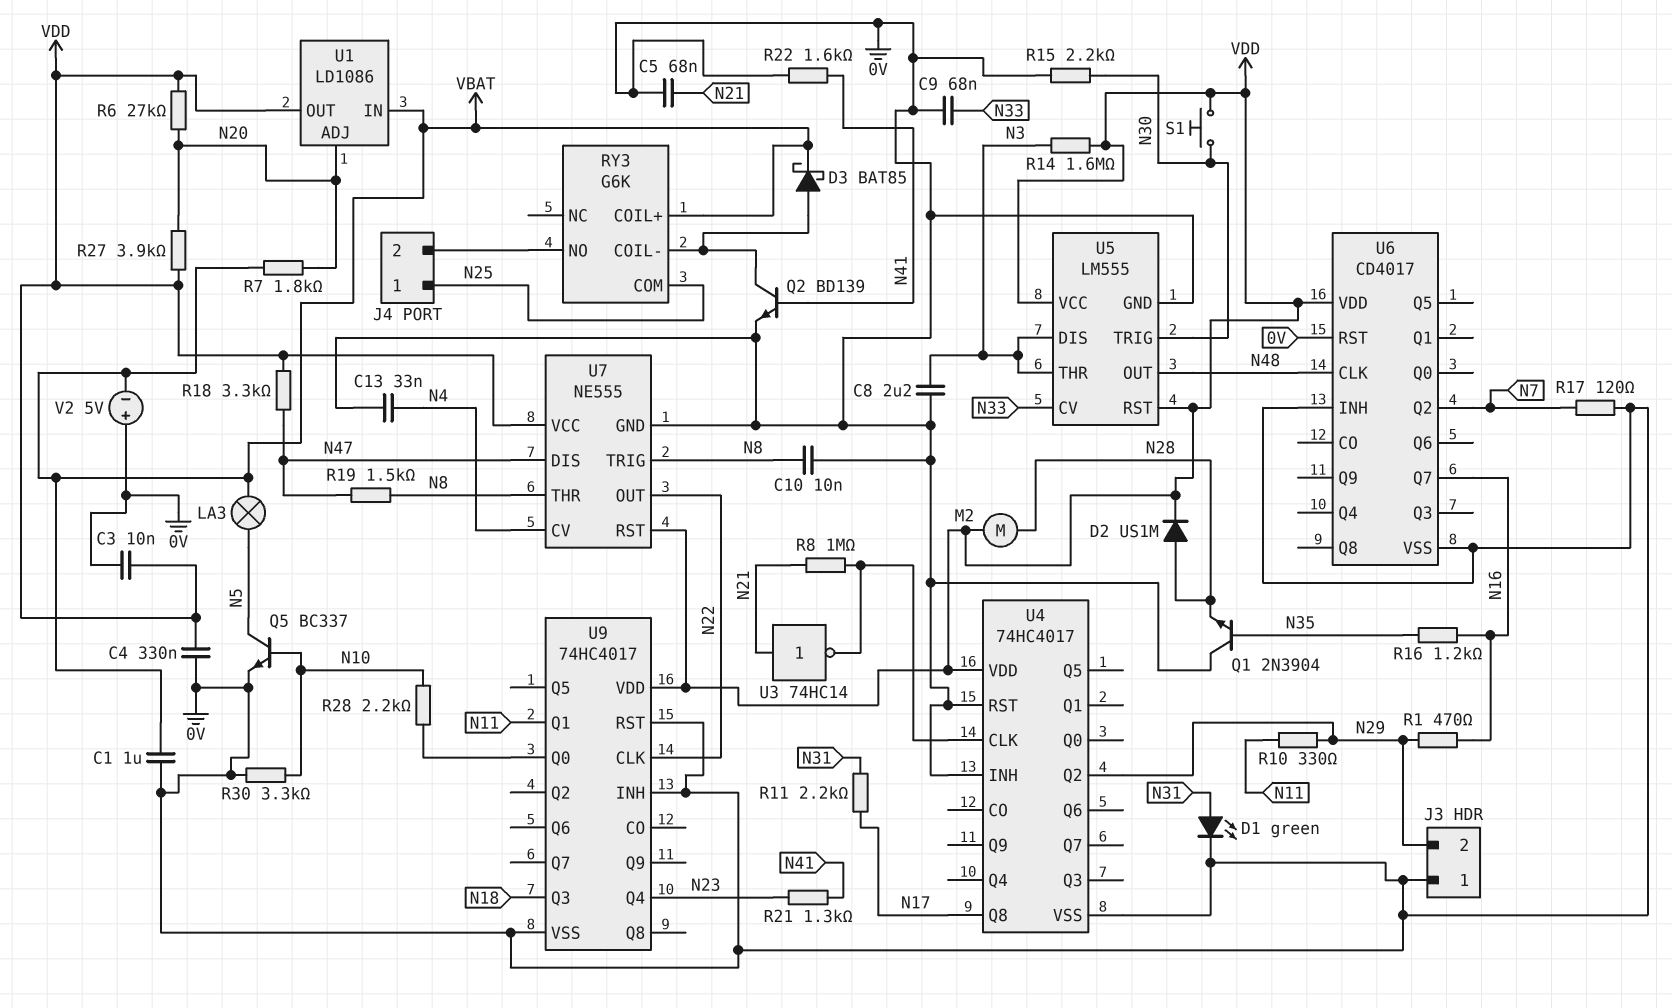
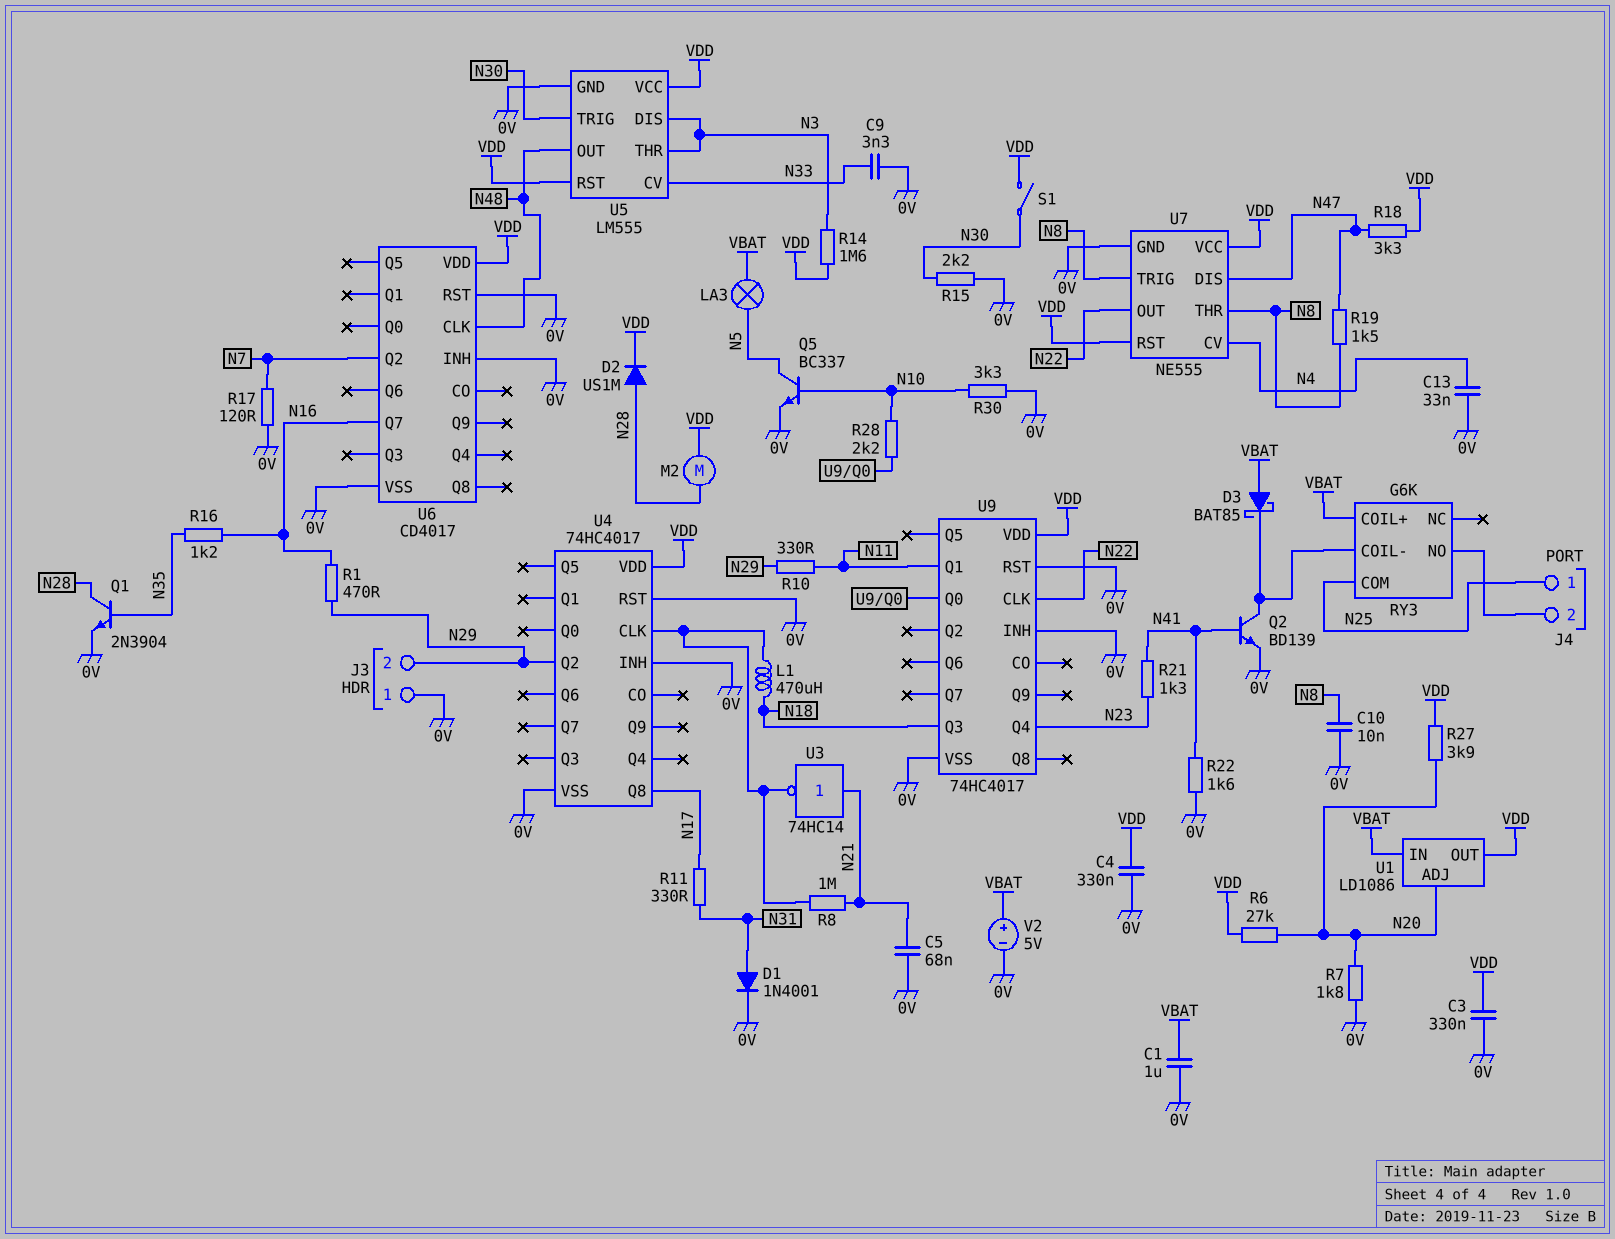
C3: 10nF (0V, VDD) -> 330nF (0V, VDD)
C8: 2.2uF (0V, N3) -> none
C9: 68nF (0V, N33) -> 3.3nF (0V, N33)
D1: LED green (A N31, K 0V) -> diode 1N4001 (A N31, K 0V)
D3: schottky BAT85 (A RY3/COIL-, K VBAT) -> schottky BAT85 (A VBAT, K RY3/COIL-)
L1: none -> 470uH (N18, U4/CLK)
Q1: NPN 2N3904 (B N35, C 0V, E N28) -> NPN 2N3904 (B N35, C N28, E 0V)
R7: 1.8k (N20, VBAT) -> 1.8k (0V, N20)
R11: 2.2k (N17, N31) -> 330 (N17, N31)
S1: button (N30, VDD) -> switch (N30, VDD)
V2: 5V (plus 0V, minus VBAT) -> 5V (plus VBAT, minus 0V)

